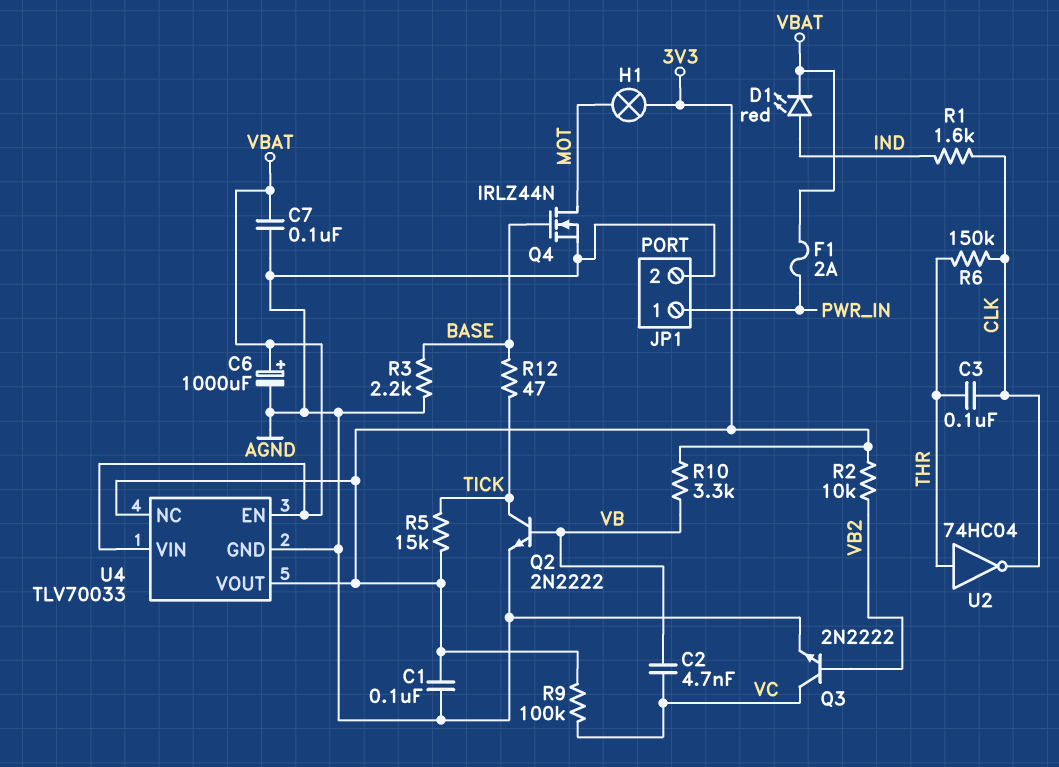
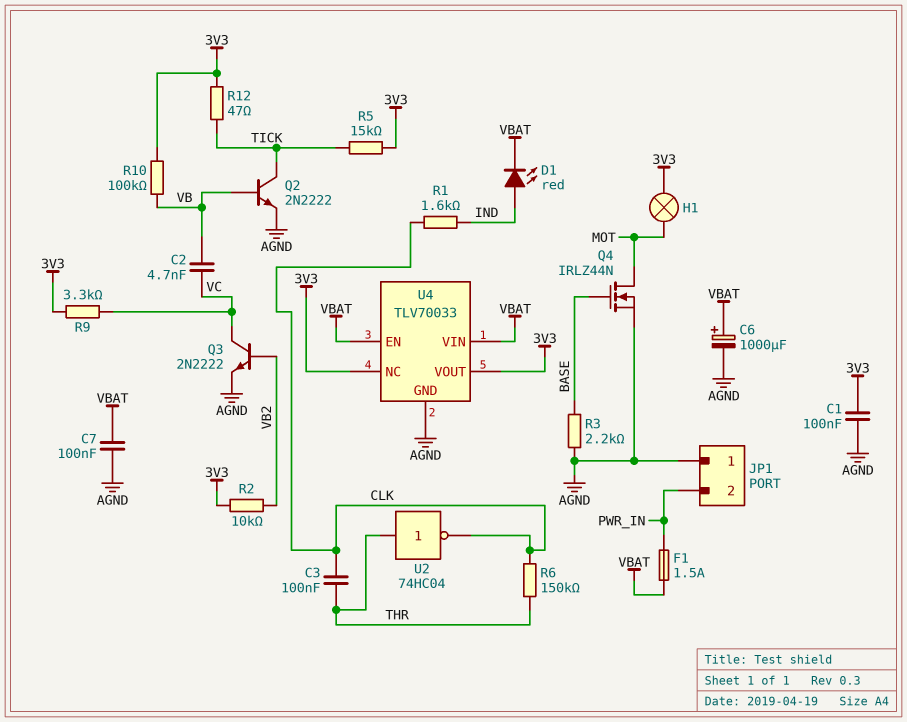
F1: 2A (PWR_IN, VBAT) -> 1.5A (PWR_IN, VBAT)
JP1 pin 1: PWR_IN -> AGND
JP1 pin 2: AGND -> PWR_IN
R9: 100k (3V3, VC) -> 3.3k (3V3, VC)
R10: 3.3k (3V3, VB) -> 100k (3V3, VB)
R12: 47 (BASE, TICK) -> 47 (3V3, TICK)

